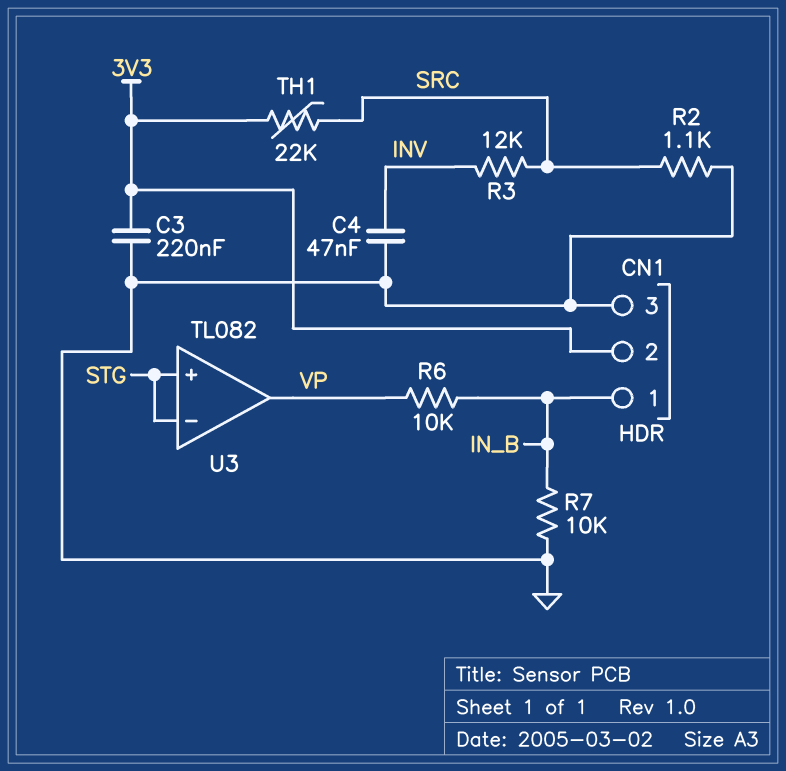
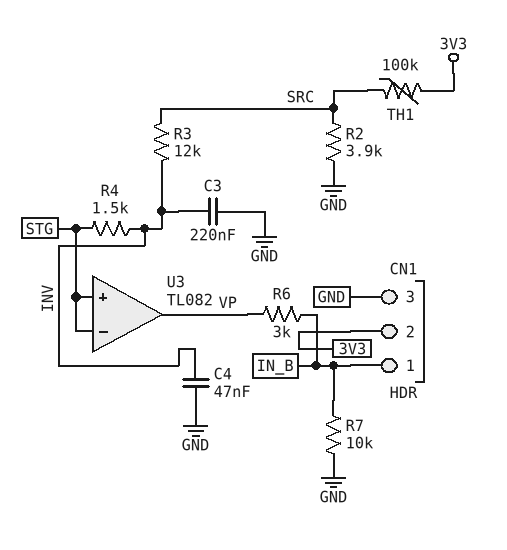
C3: 220nF (3V3, GND) -> 220nF (GND, INV)
R2: 1.1k (GND, SRC) -> 3.9k (GND, SRC)
R4: none -> 1.5k (INV, STG)
R6: 10k (IN_B, VP) -> 3k (IN_B, VP)
TH1: 22k (3V3, SRC) -> 100k (3V3, SRC)

